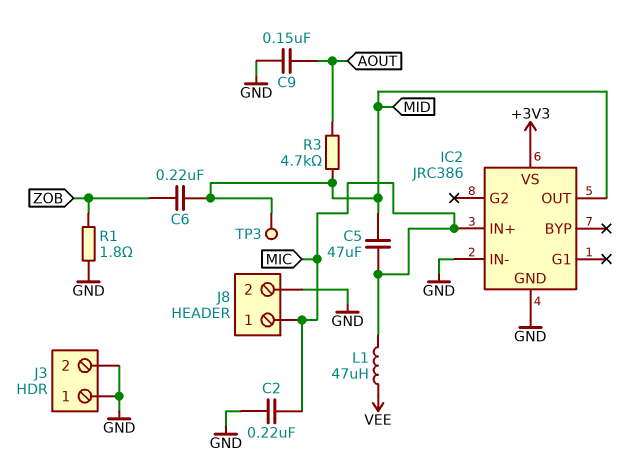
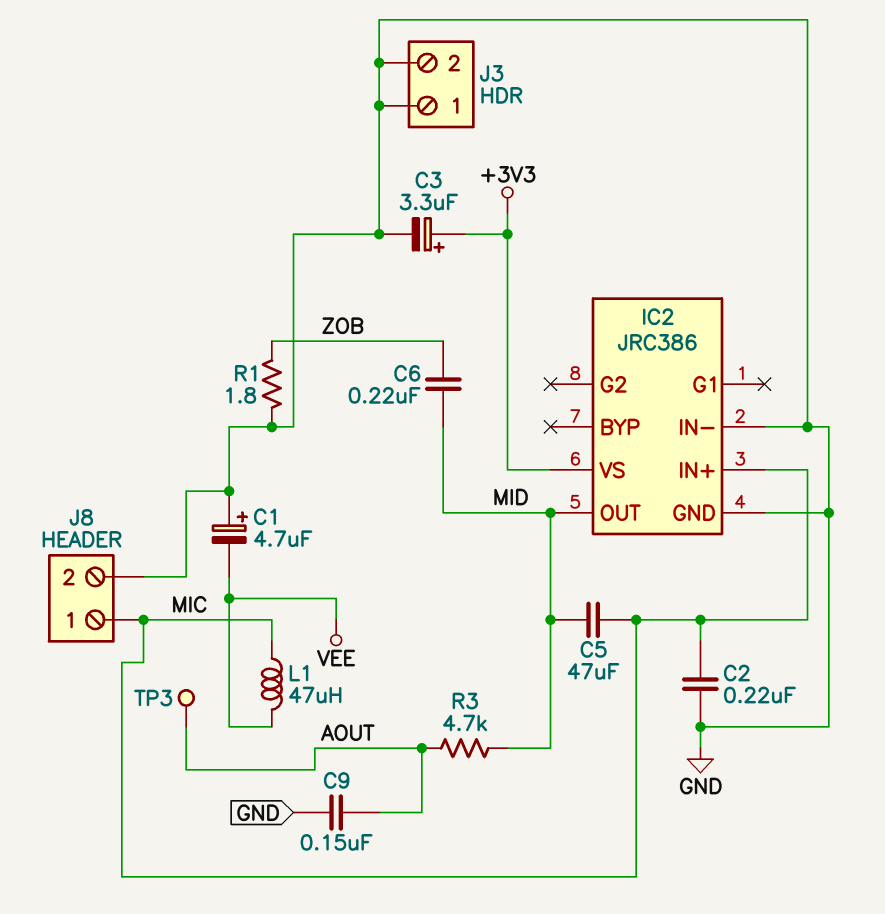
C1: none -> 4.7uF (plus GND, minus VEE)
C3: none -> 3.3uF (plus +3V3, minus GND)
TP3: test point (MID) -> test point (AOUT)

